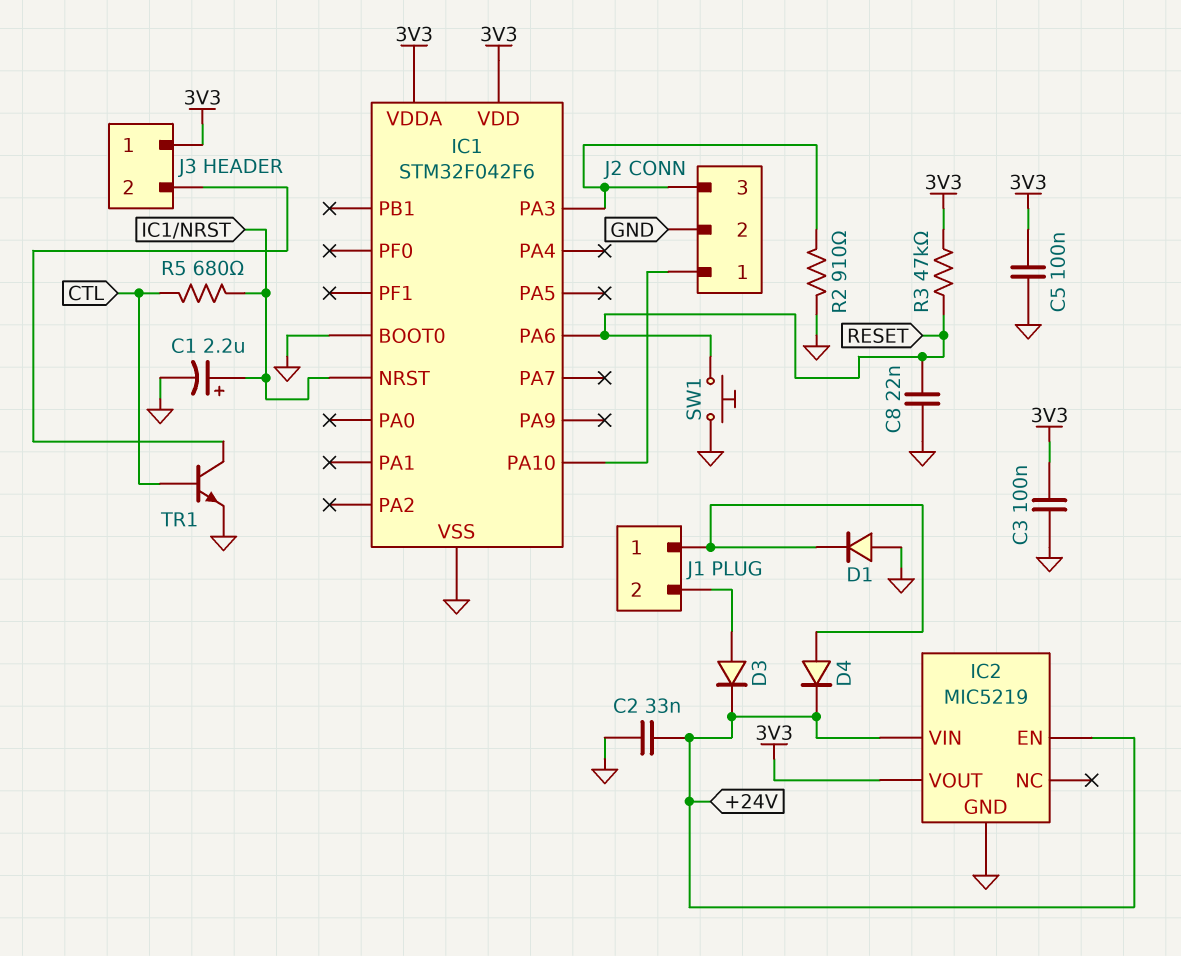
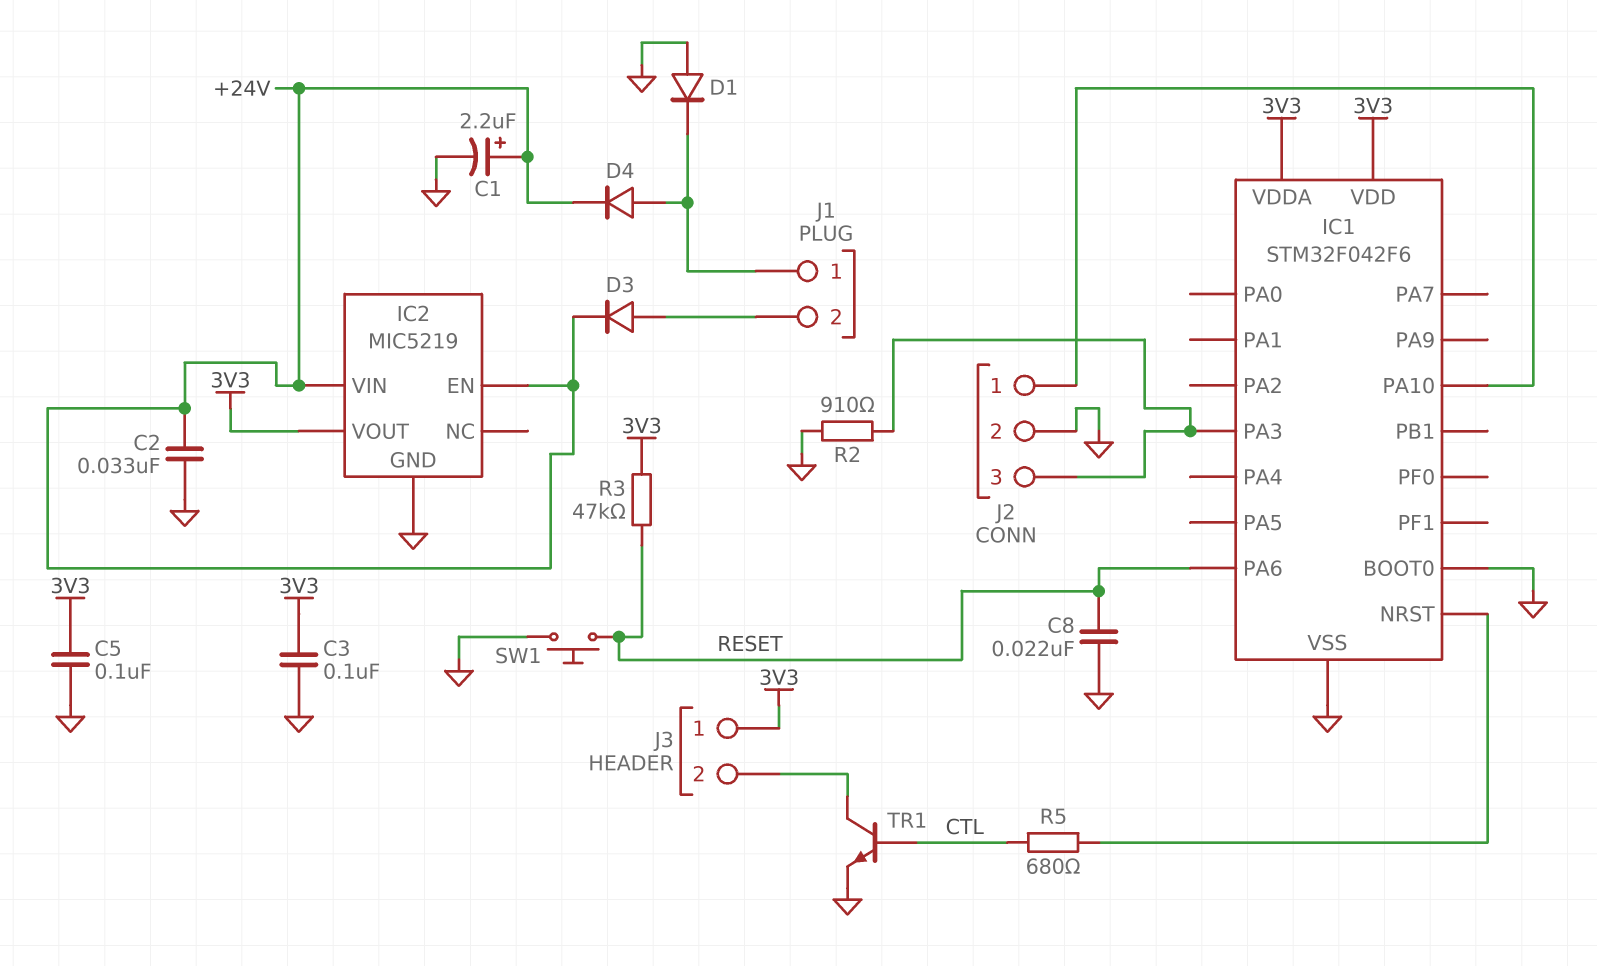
C1: 2.2uF (plus IC1/NRST, minus GND) -> 2.2uF (plus +24V, minus GND)

